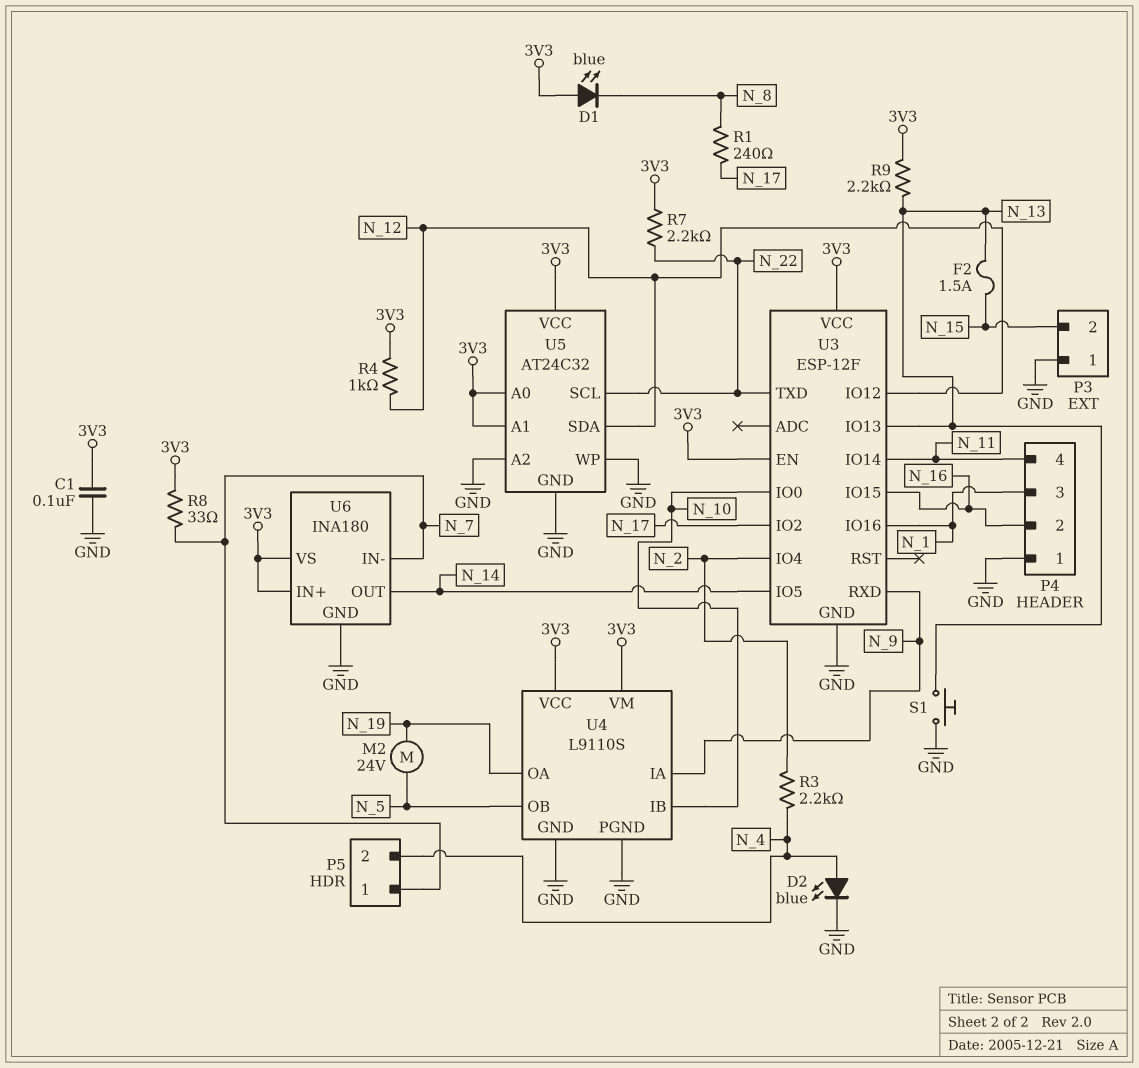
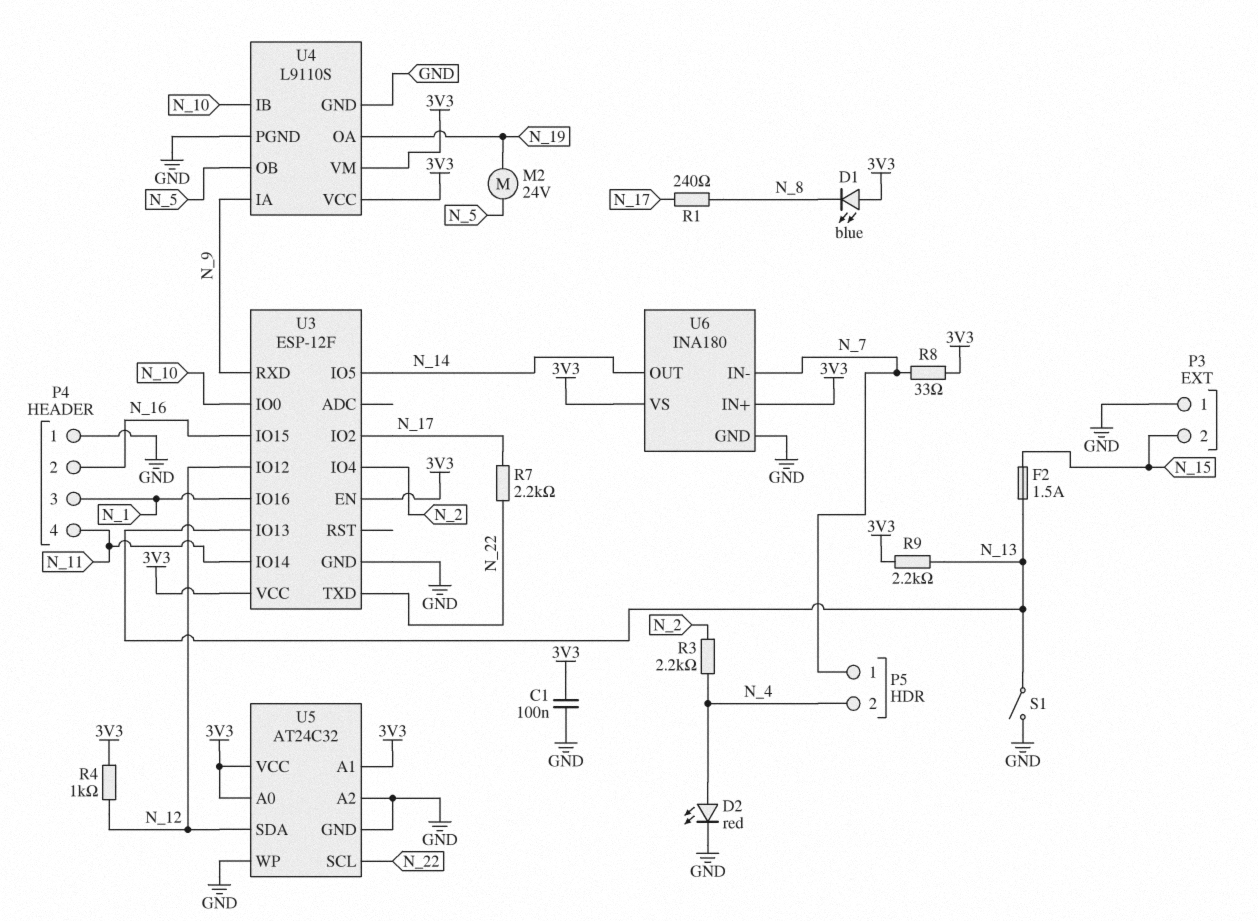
D2: LED blue (A N_4, K GND) -> LED red (A N_4, K GND)
R7: 2.2k (3V3, N_22) -> 2.2k (N_17, N_22)
S1: button (GND, N_13) -> switch (GND, N_13)

